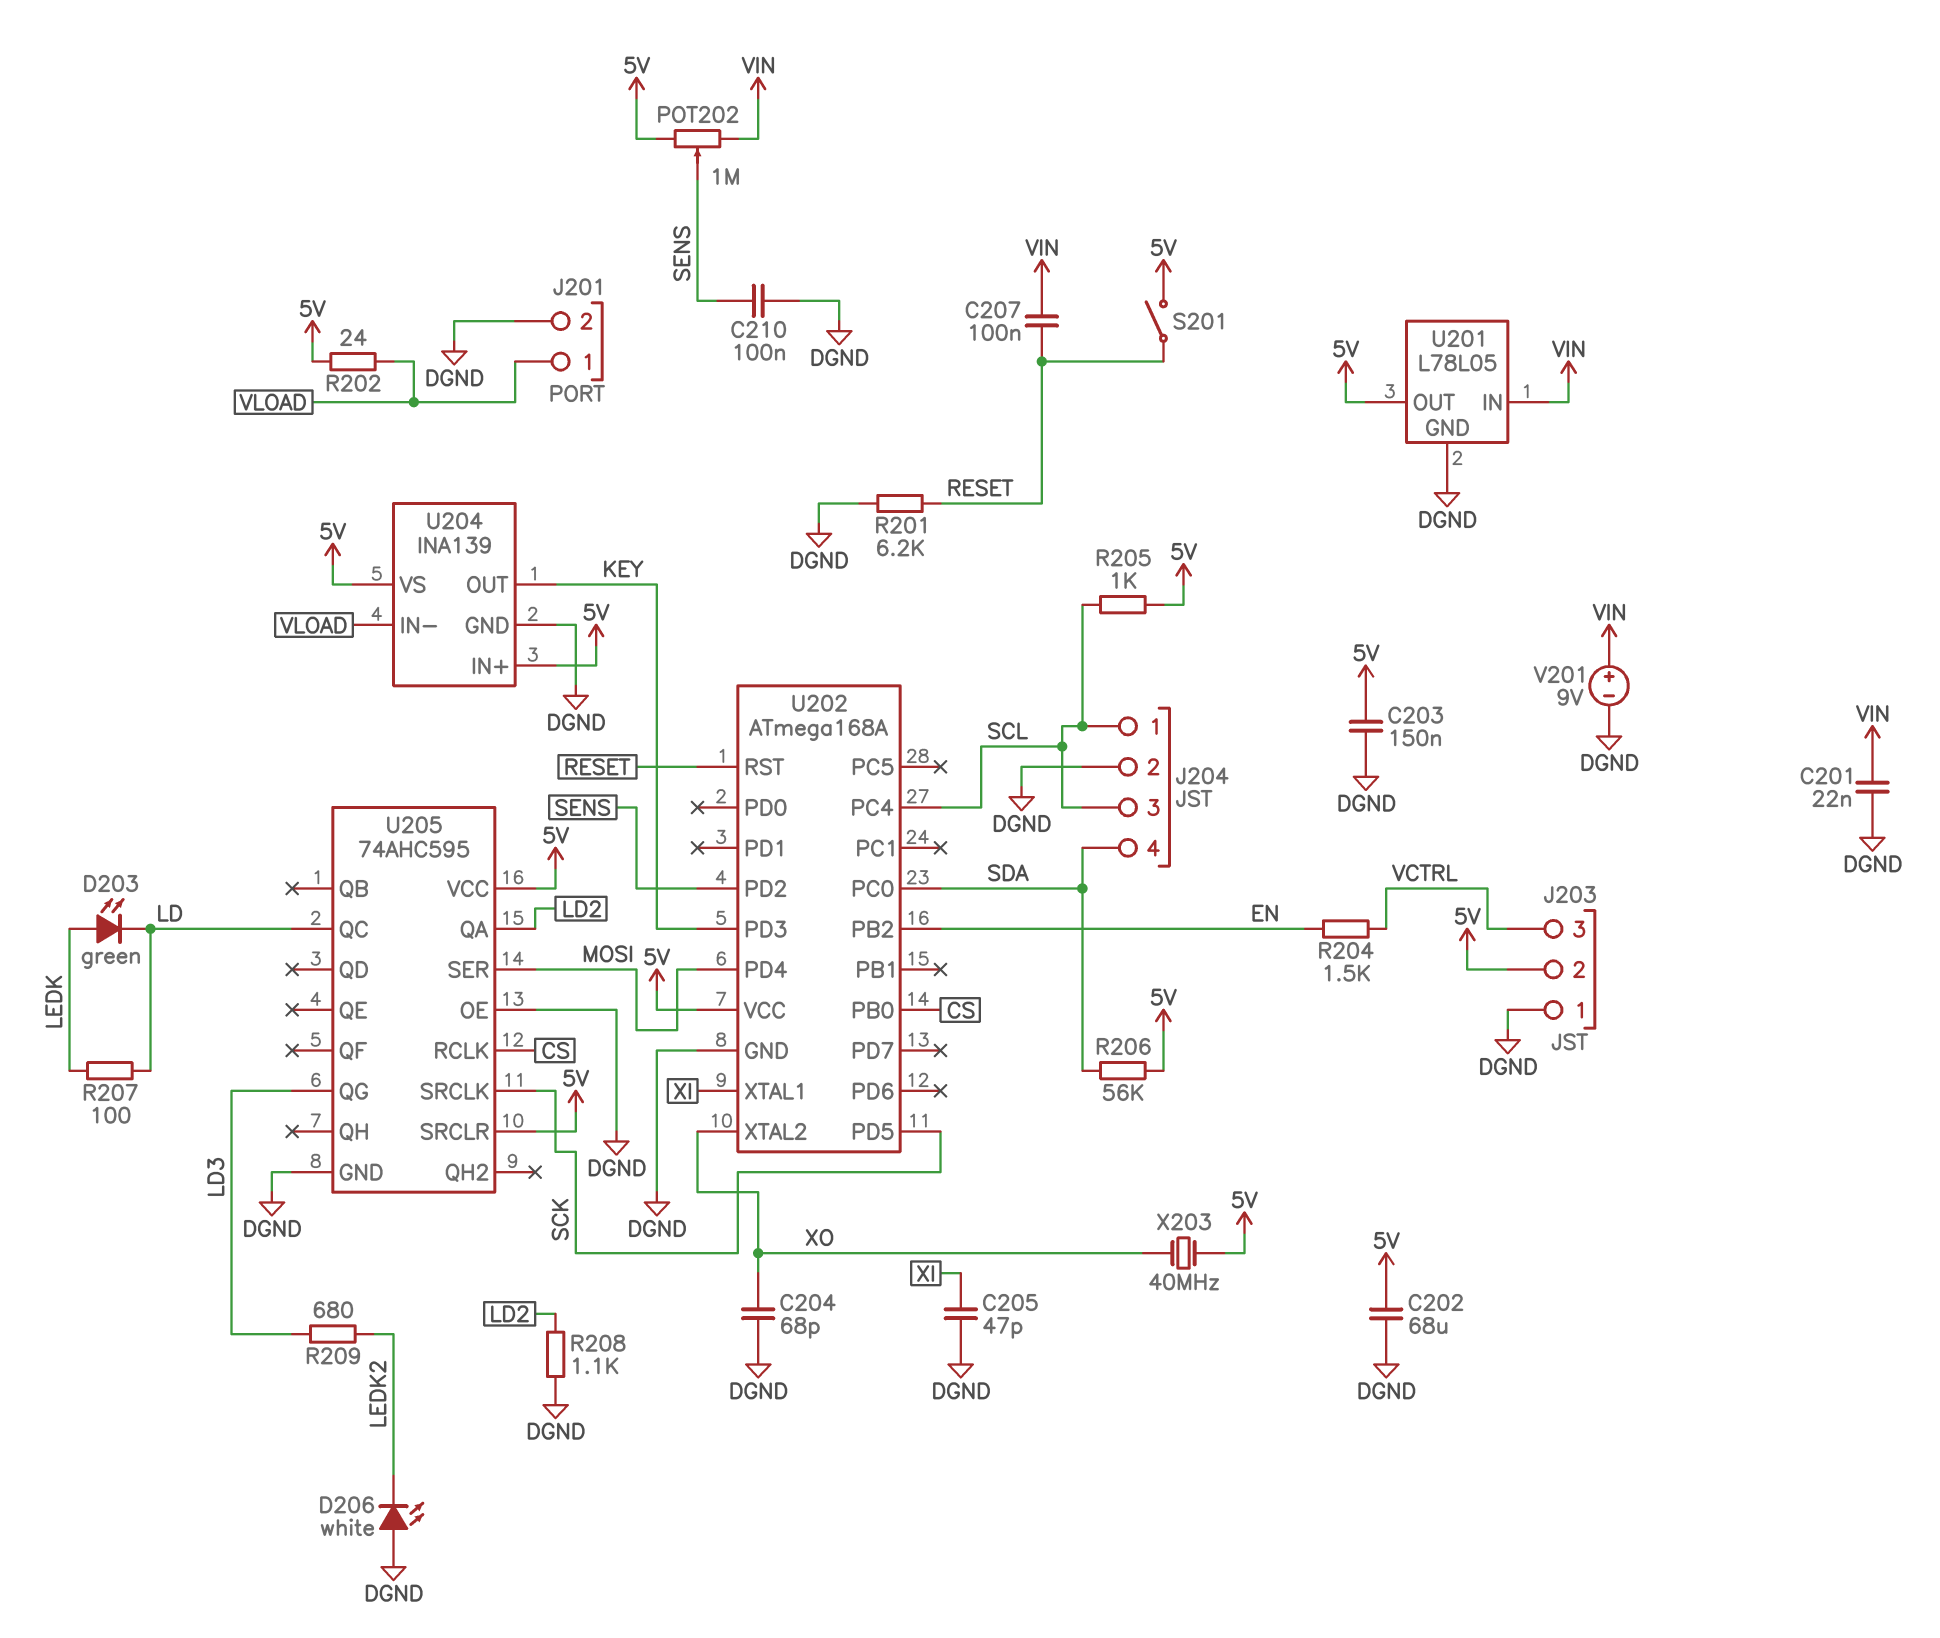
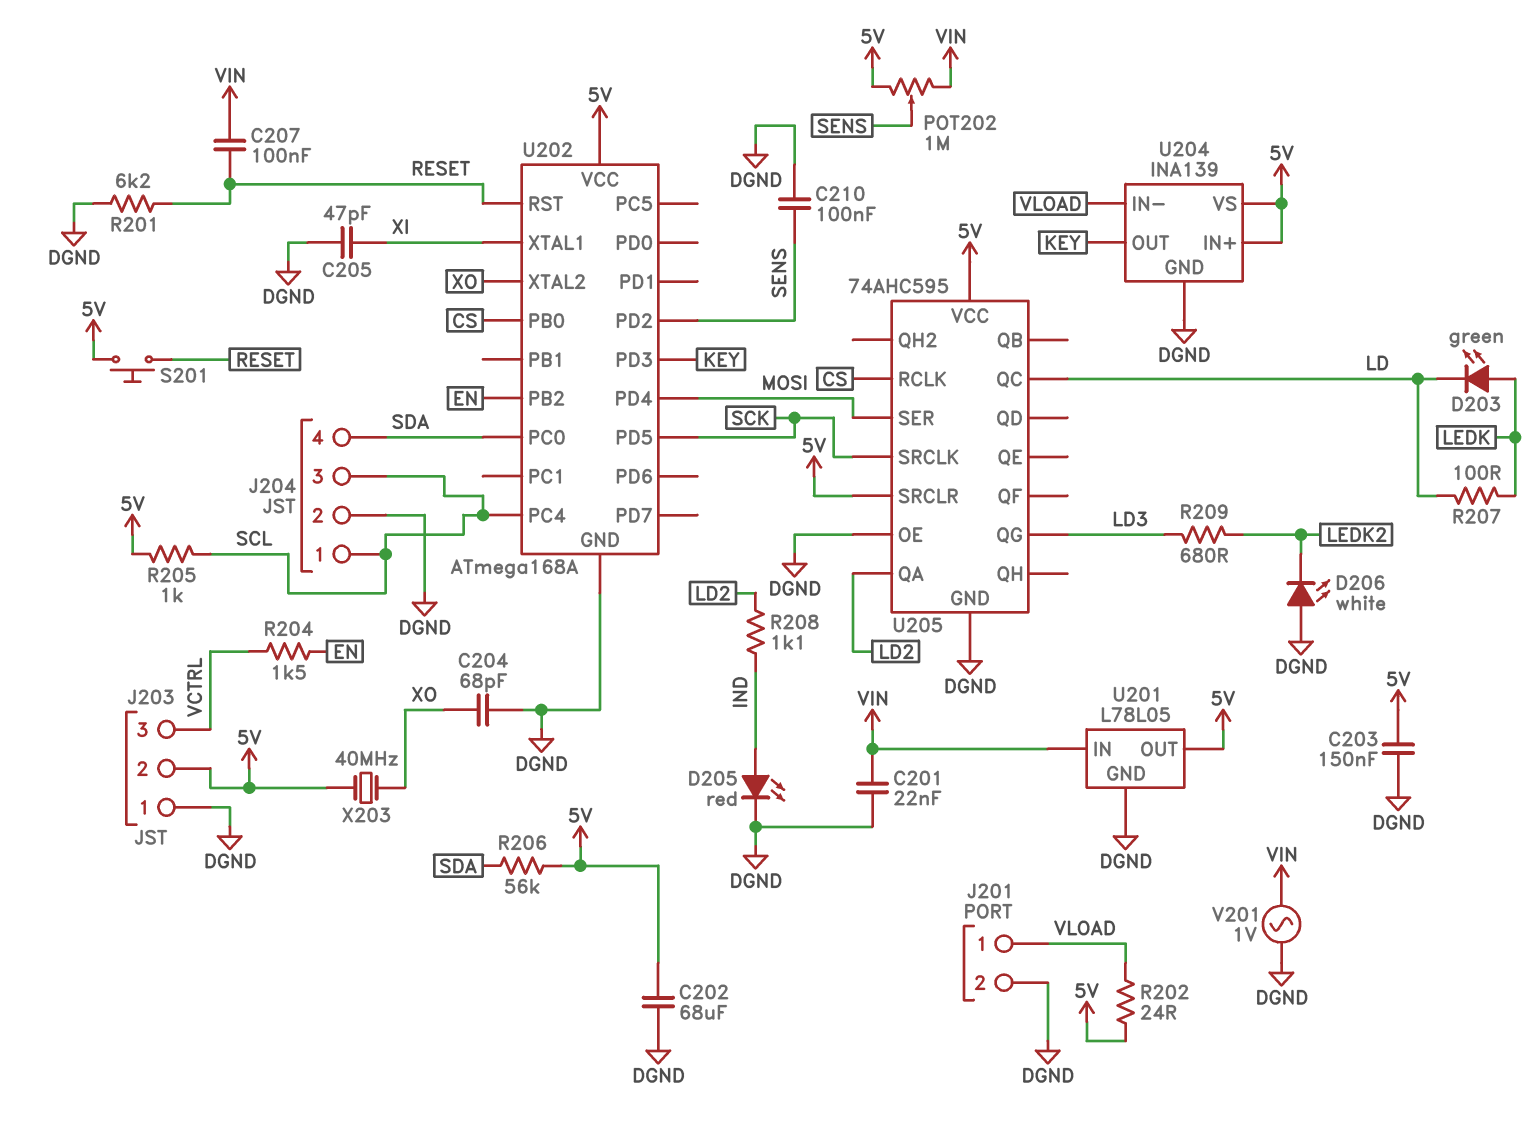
D205: none -> LED red (A IND, K DGND)
R208: 1.1k (DGND, LD2) -> 1.1k (IND, LD2)
S201: switch (5V, RESET) -> button (5V, RESET)
V201: 9V (plus VIN, minus DGND) -> AC 1V (DGND, VIN)

